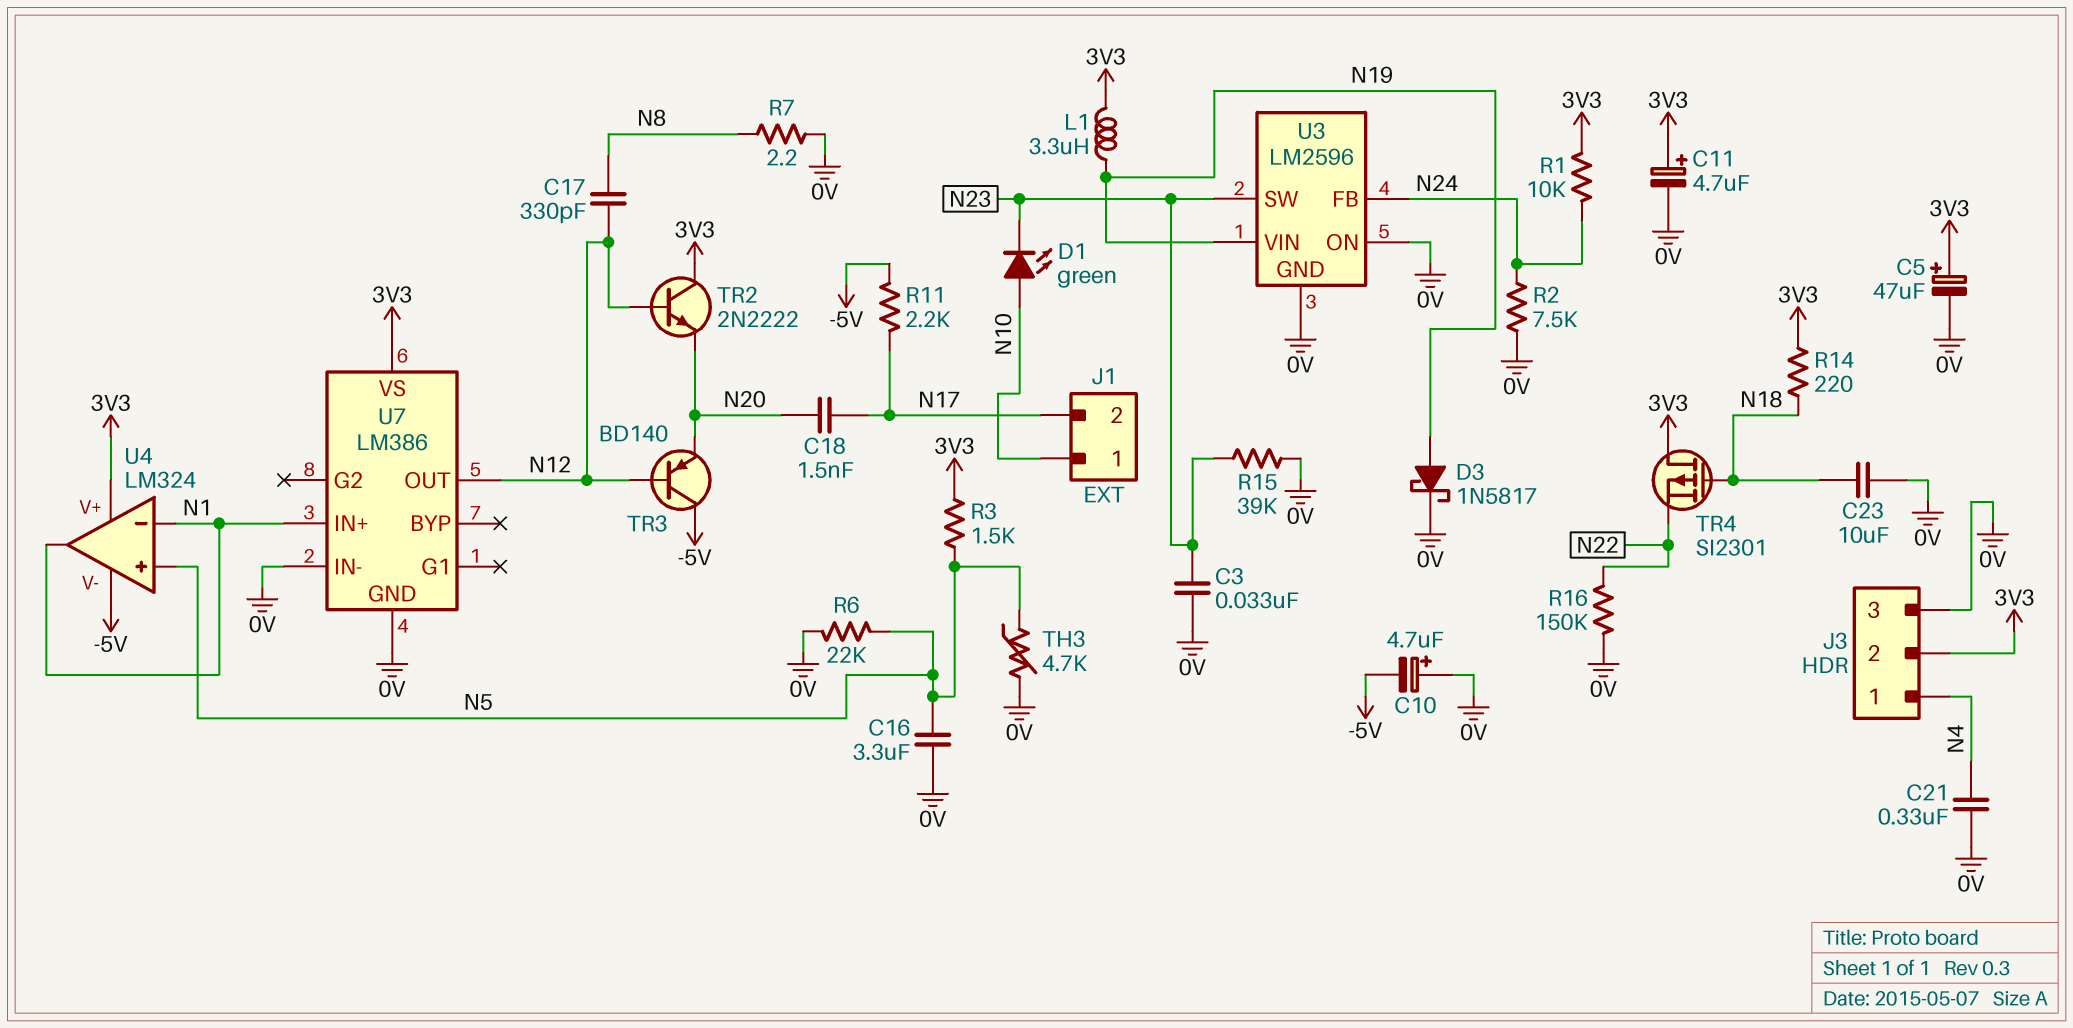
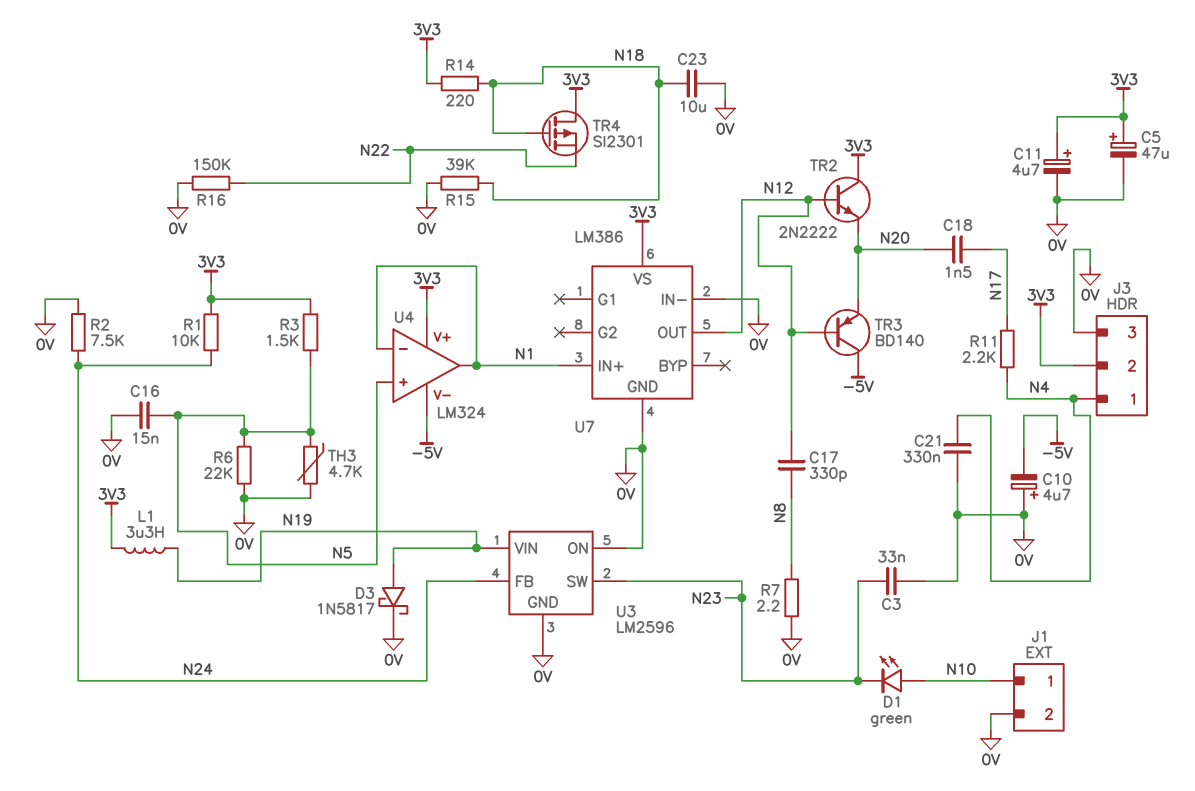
C16: 3.3uF (0V, N5) -> 15nF (0V, N5)
J1 pin 2: N17 -> 0V
R11: 2.2k (-5V, N17) -> 2.2k (N4, N17)
R15: 39k (0V, N23) -> 39k (0V, N18)

